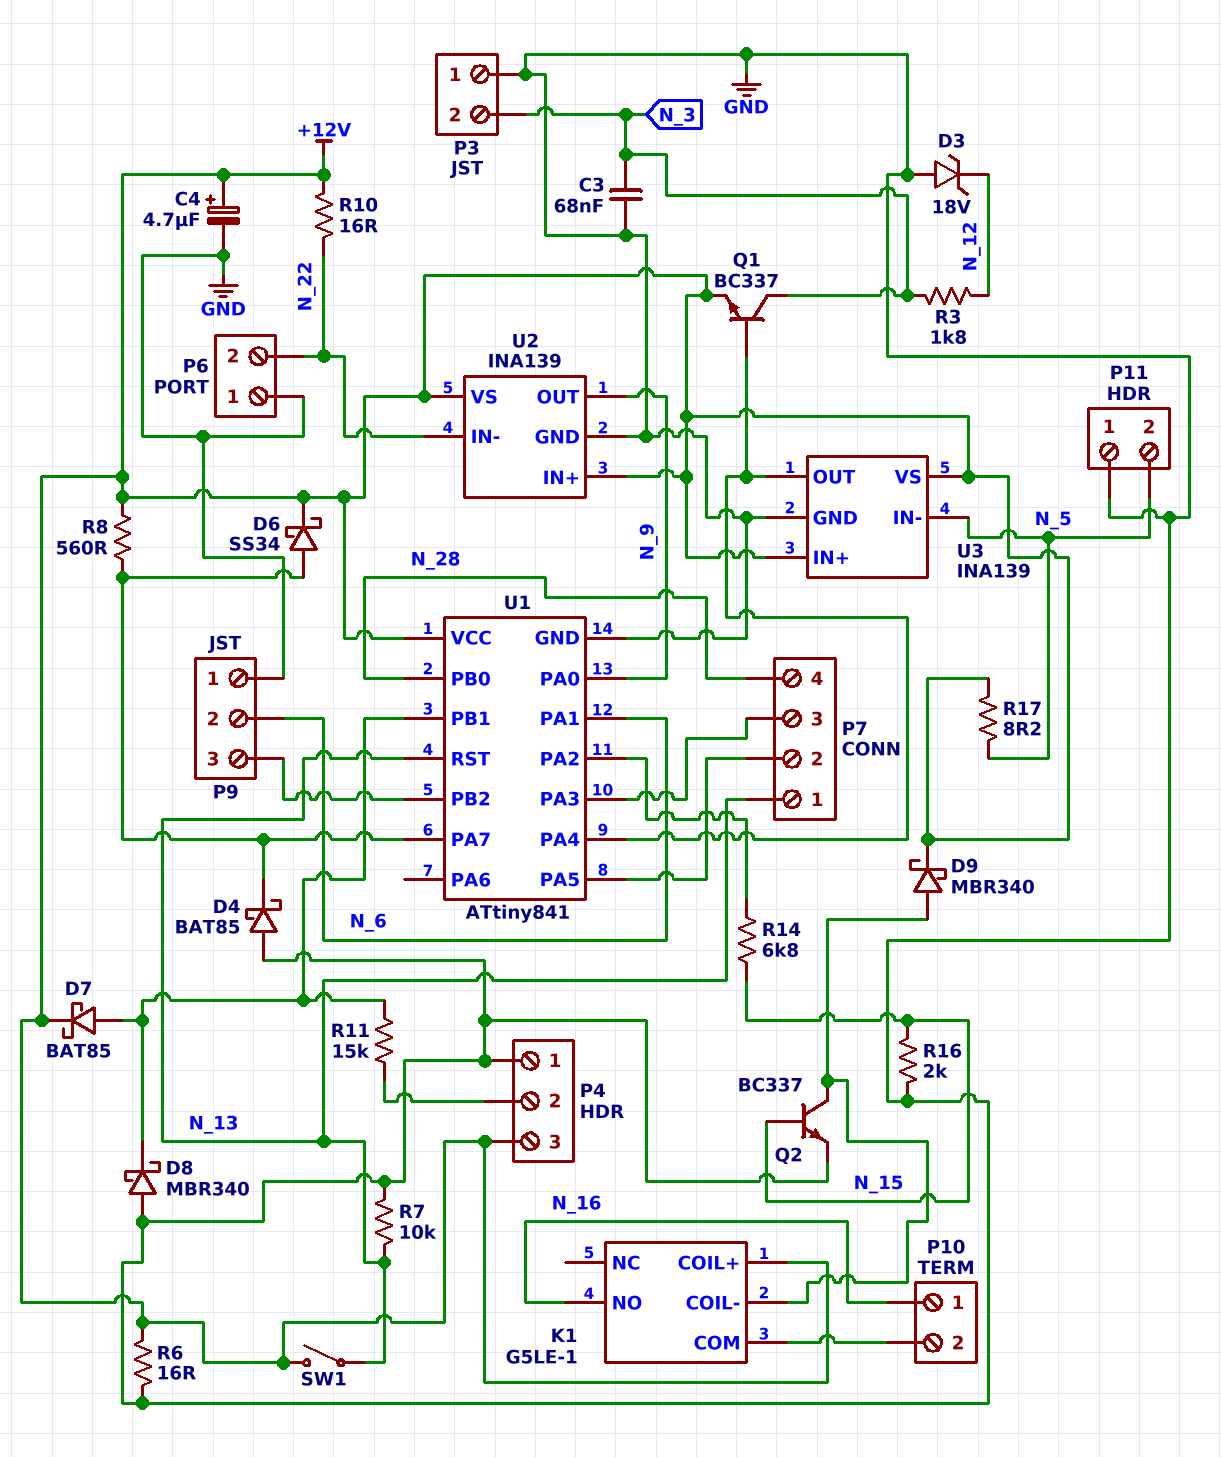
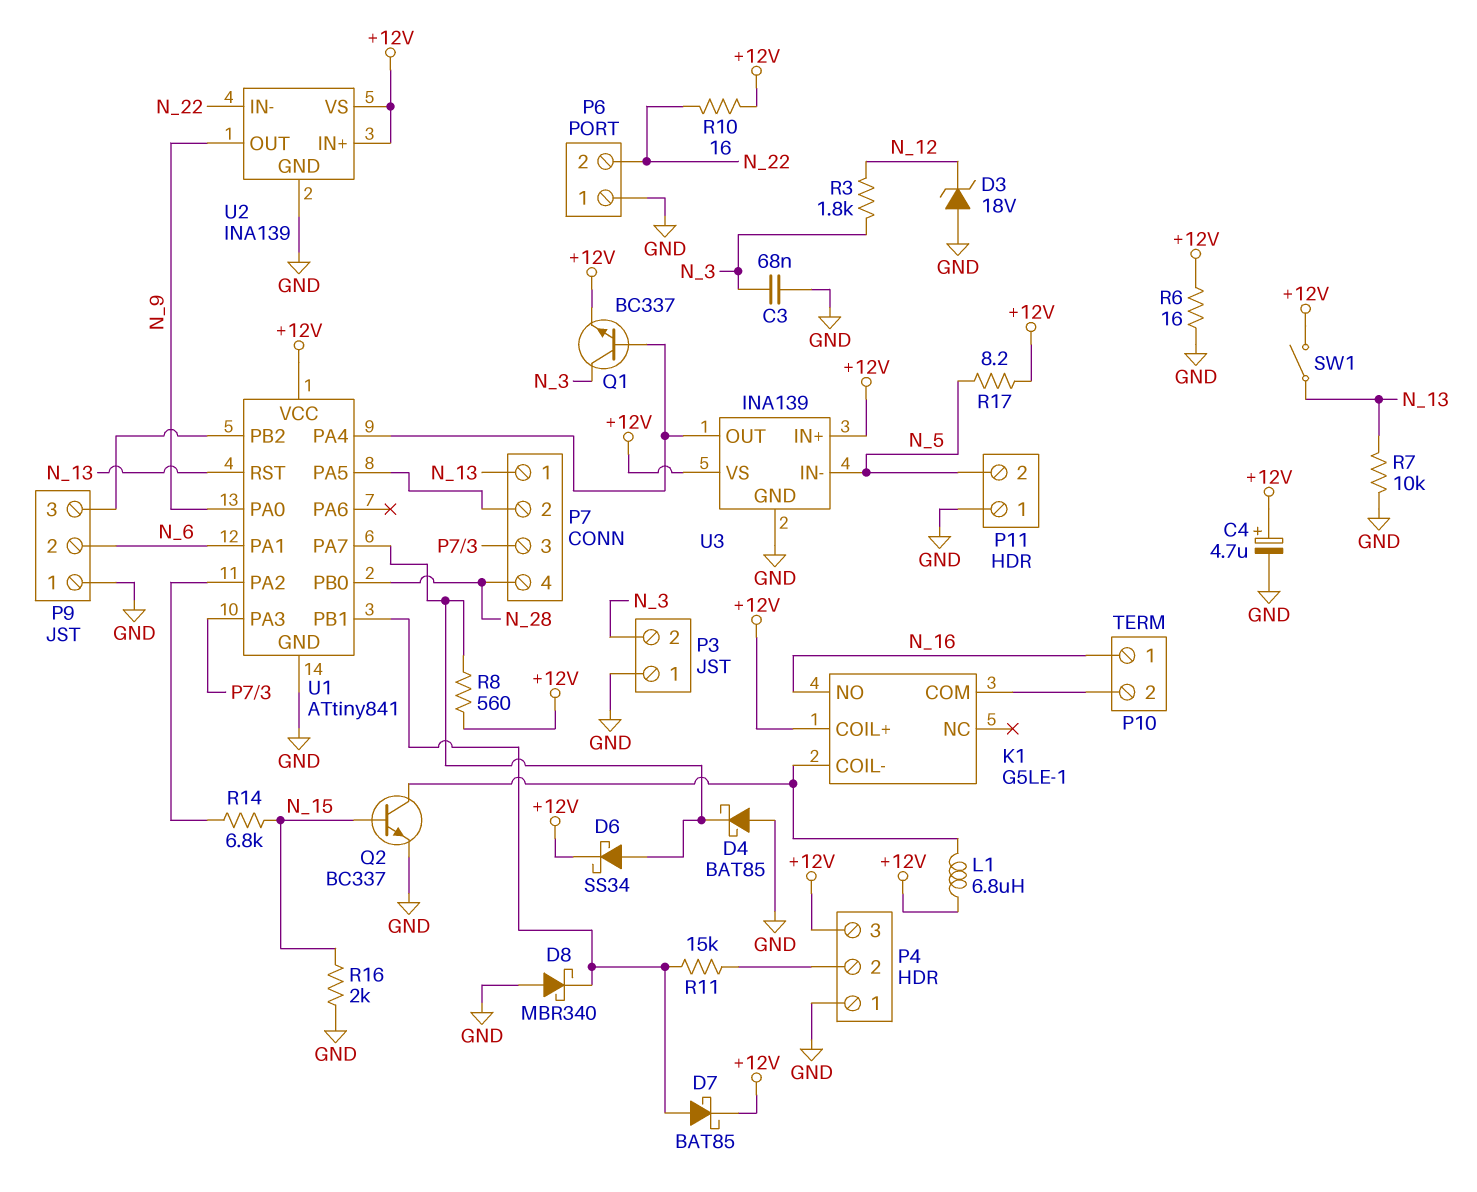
D9: schottky MBR340 (A K1/COIL-, K +12V) -> none
L1: none -> 6.8uH (+12V, K1/COIL-)

